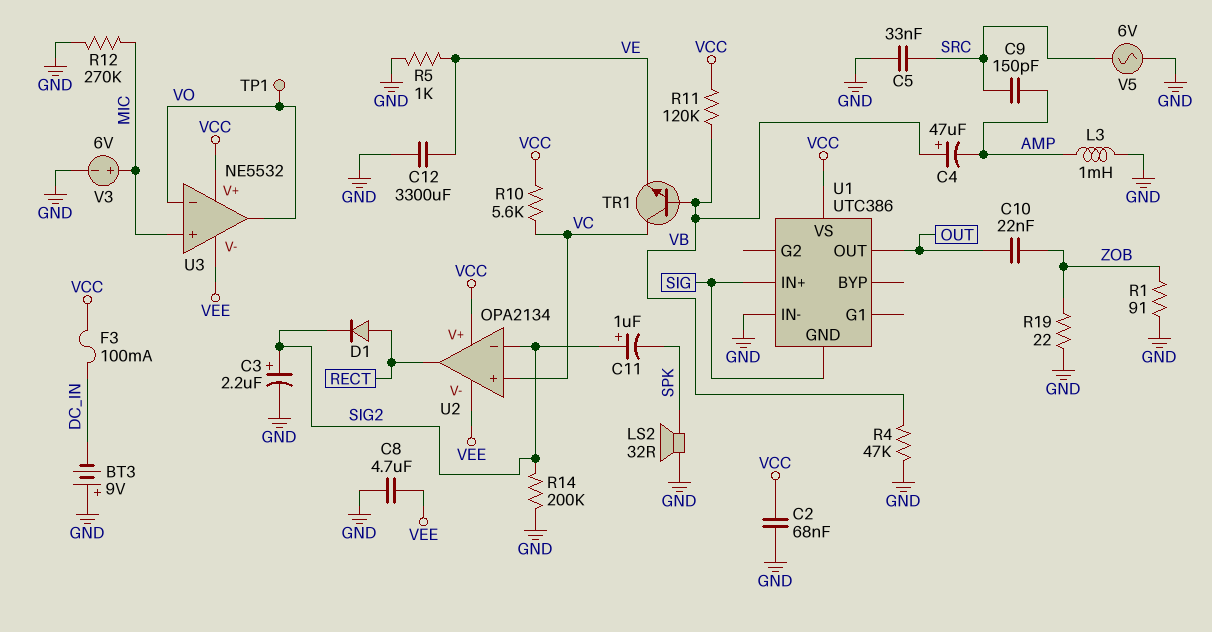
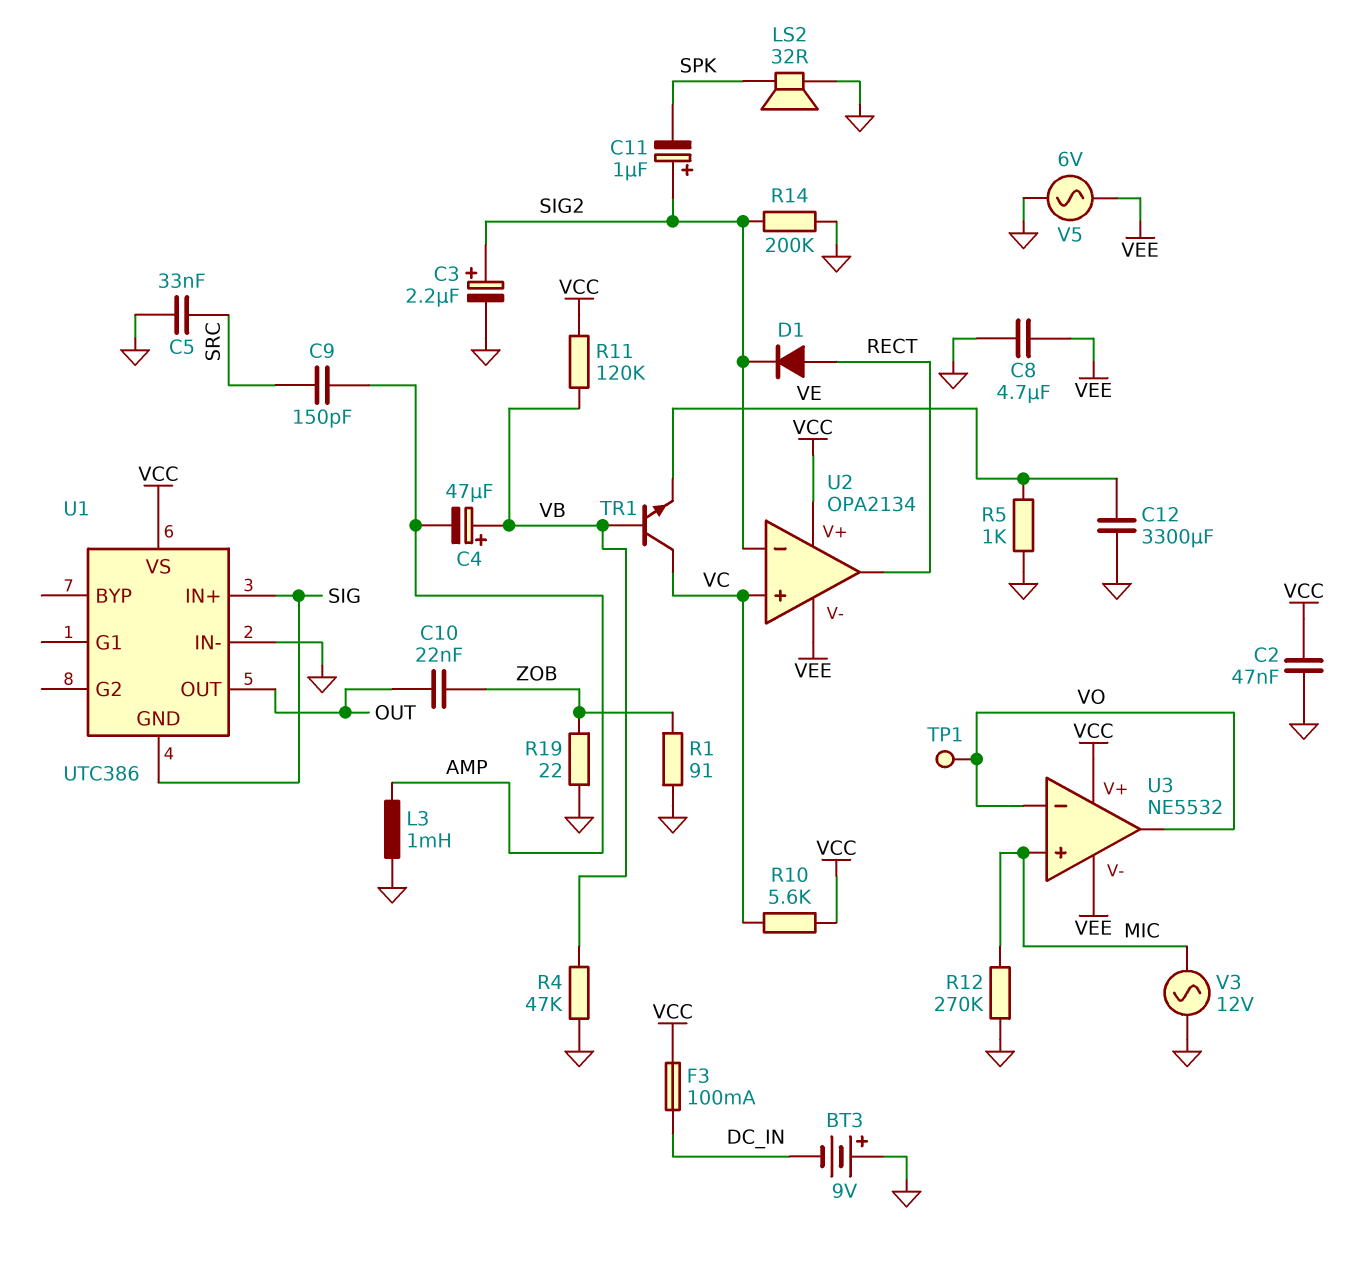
C2: 68nF (GND, VCC) -> 47nF (GND, VCC)
V3: 6V (plus MIC, minus GND) -> AC 12V (GND, MIC)
V5: AC 6V (GND, SRC) -> AC 6V (GND, VEE)

